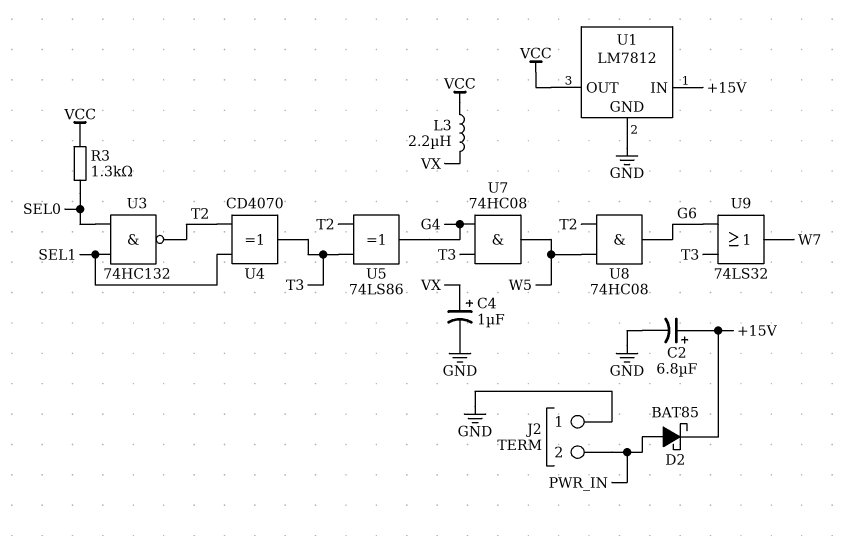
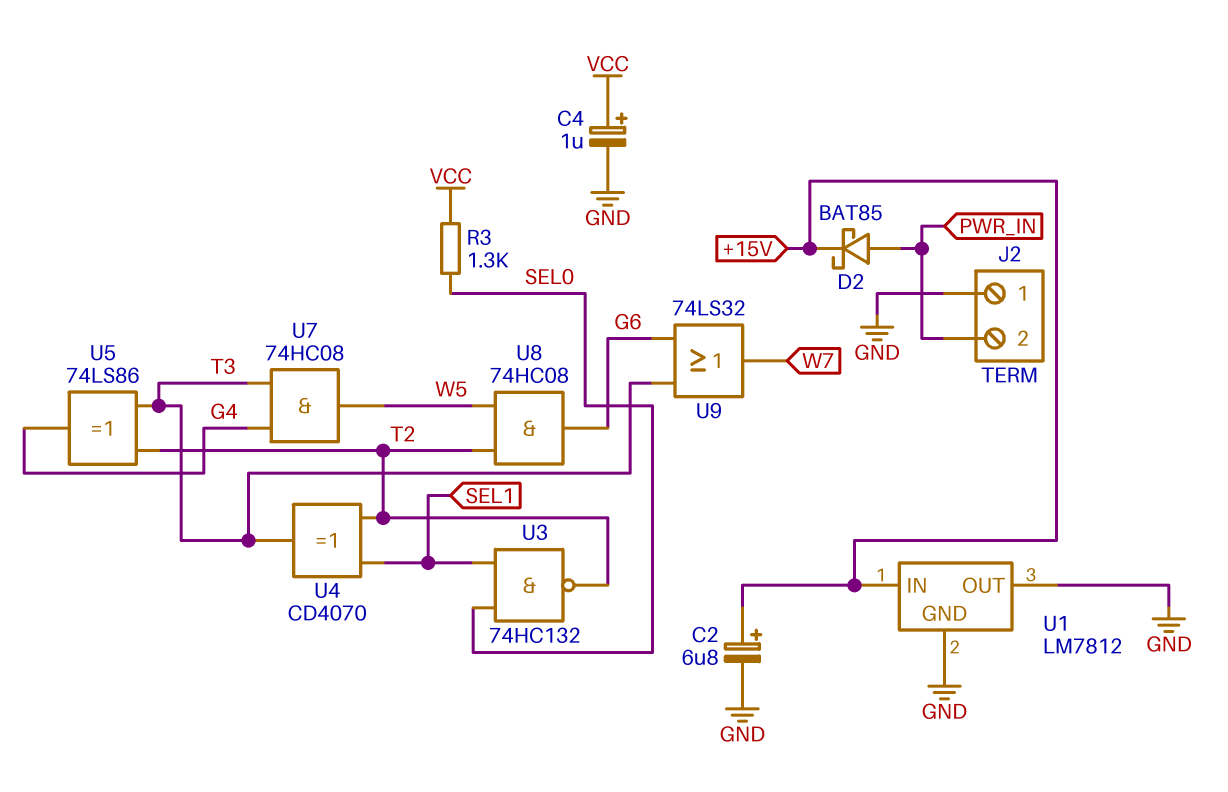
C4: 1uF (plus VX, minus GND) -> 1uF (plus VCC, minus GND)
L3: 2.2uH (VCC, VX) -> none
U1 pin OUT: VCC -> GND

